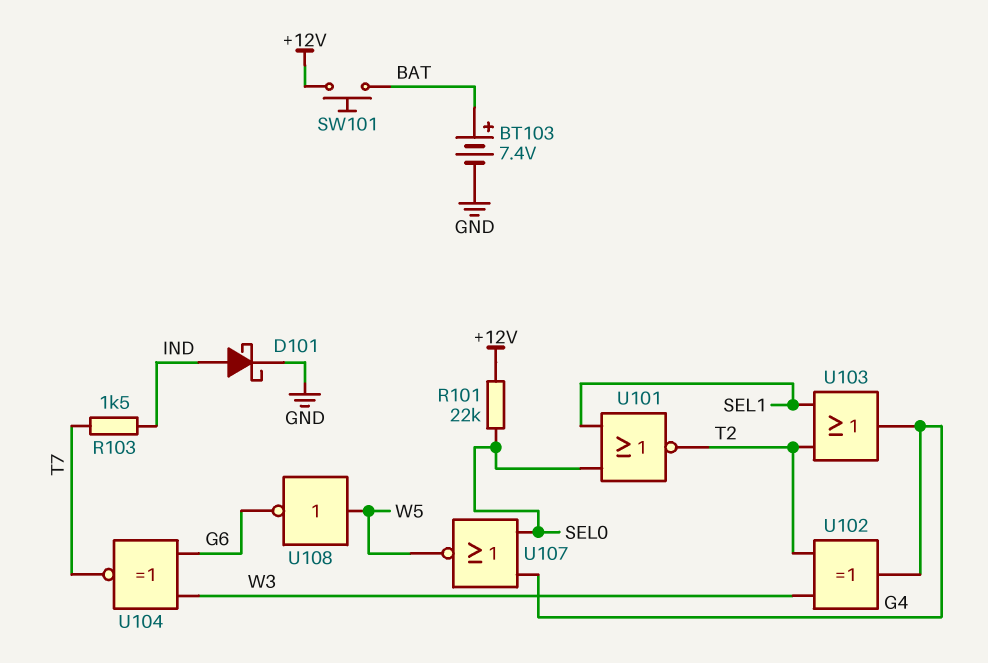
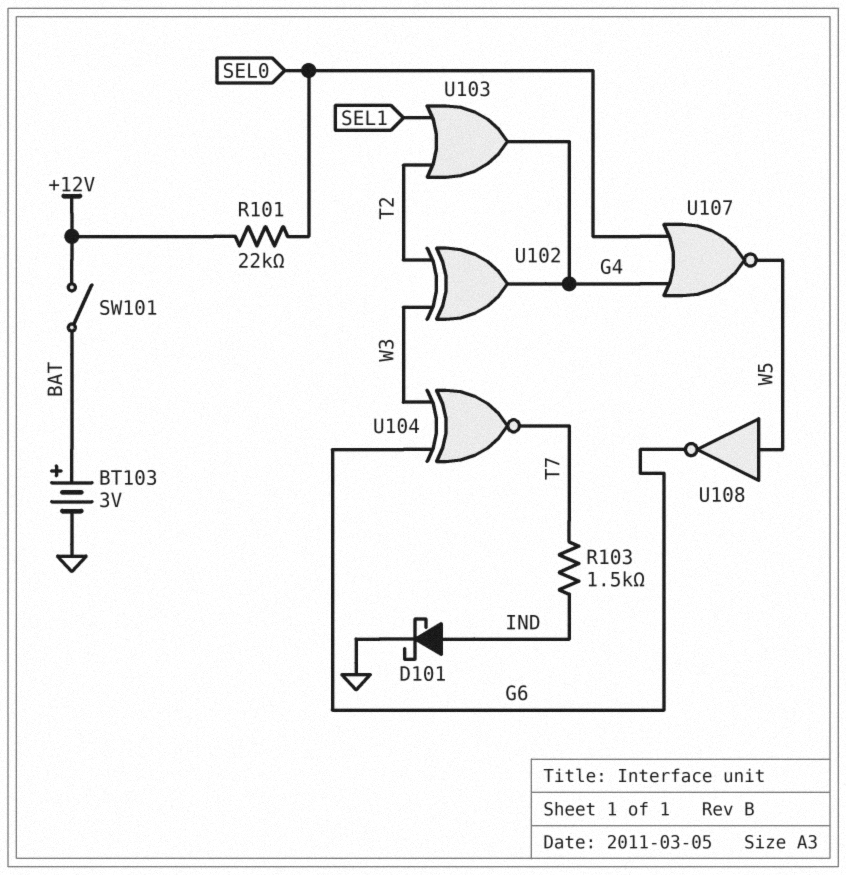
BT103: 7.4V (plus BAT, minus GND) -> 3V (plus BAT, minus GND)
SW101: button (+12V, BAT) -> switch (+12V, BAT)
U101: NOR (in SEL0, in SEL1, out T2) -> none

